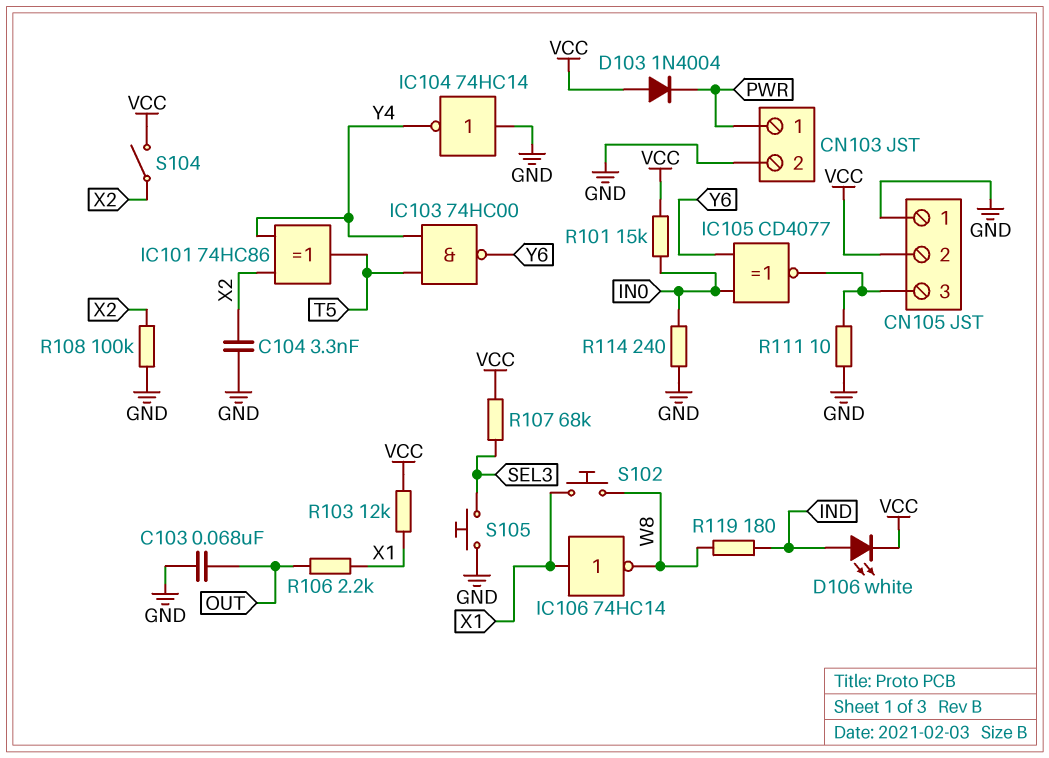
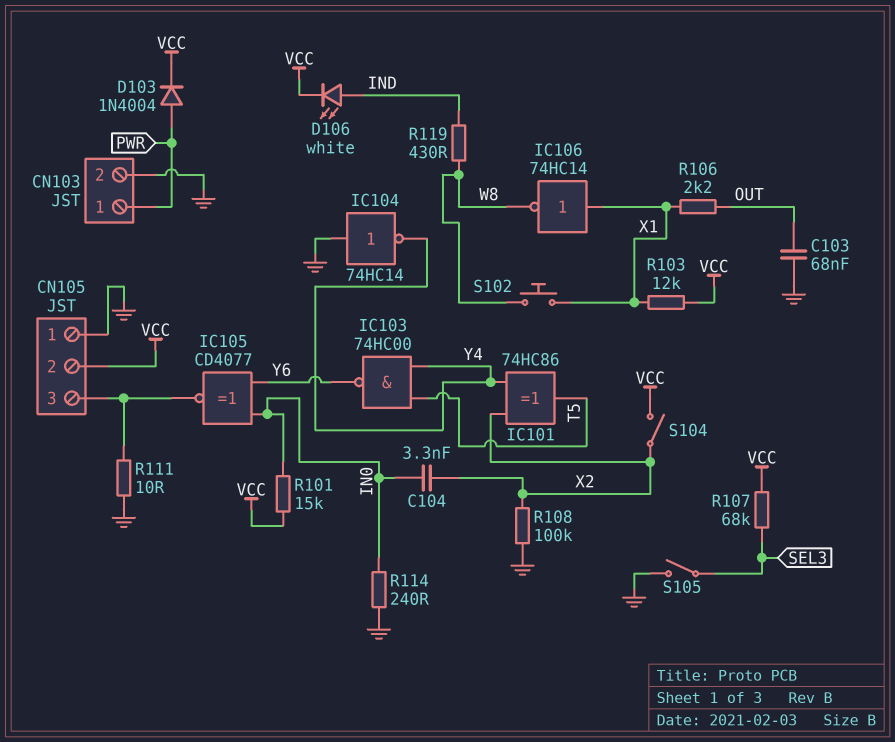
C104: 3.3nF (GND, X2) -> 3.3nF (IN0, X2)
D103: diode 1N4004 (A VCC, K PWR) -> diode 1N4004 (A PWR, K VCC)
R119: 180 (IND, W8) -> 430 (IND, W8)
S105: button (GND, SEL3) -> switch (GND, SEL3)

